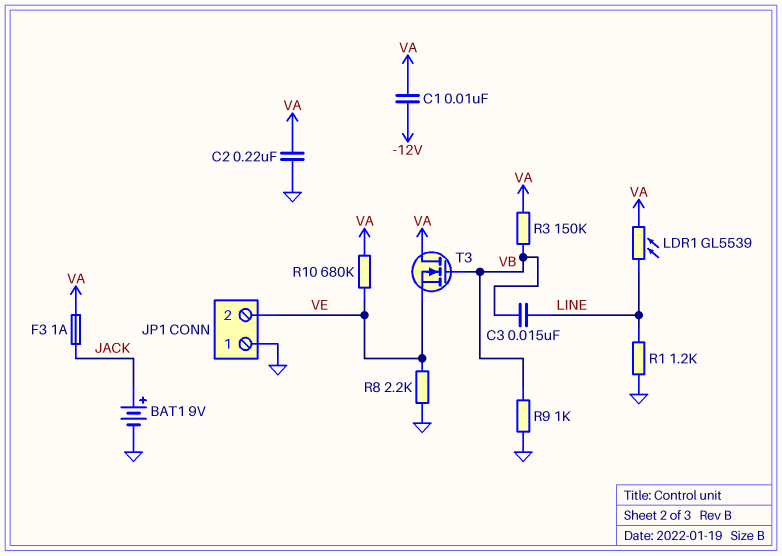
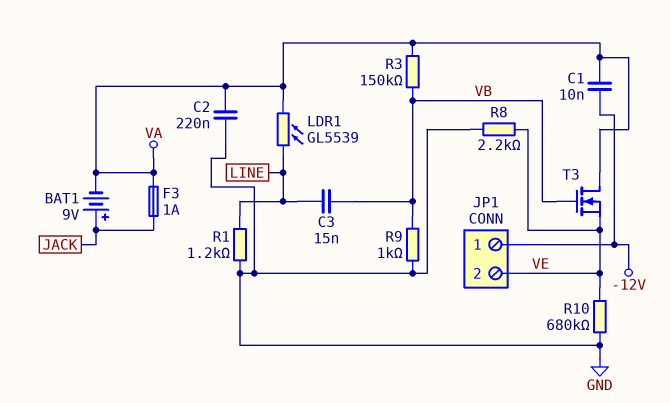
BAT1: 9V (plus JACK, minus GND) -> 9V (plus JACK, minus VA)
JP1 pin 1: GND -> -12V
R10: 680k (VA, VE) -> 680k (GND, VE)

